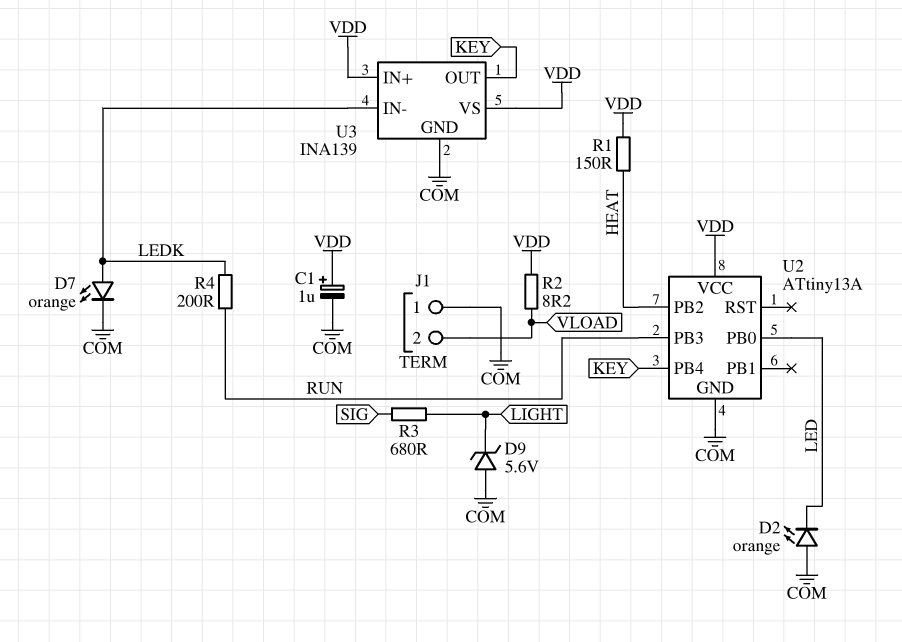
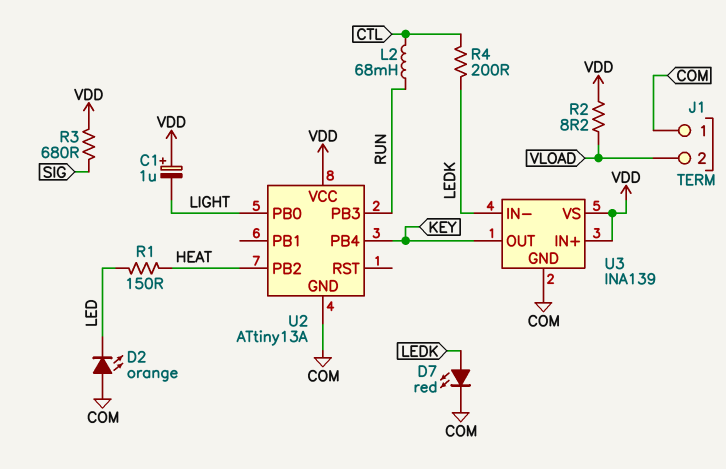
C1: 1uF (plus VDD, minus COM) -> 1uF (plus VDD, minus LIGHT)
D7: LED orange (A LEDK, K COM) -> LED red (A LEDK, K COM)
D9: zener 5.6V (A COM, K LIGHT) -> none
L2: none -> 68mH (CTL, RUN)
R1: 150 (HEAT, VDD) -> 150 (HEAT, LED)
R3: 680 (LIGHT, SIG) -> 680 (SIG, VDD)
R4: 200 (LEDK, RUN) -> 200 (CTL, LEDK)
U2 pin PB0: LED -> LIGHT

